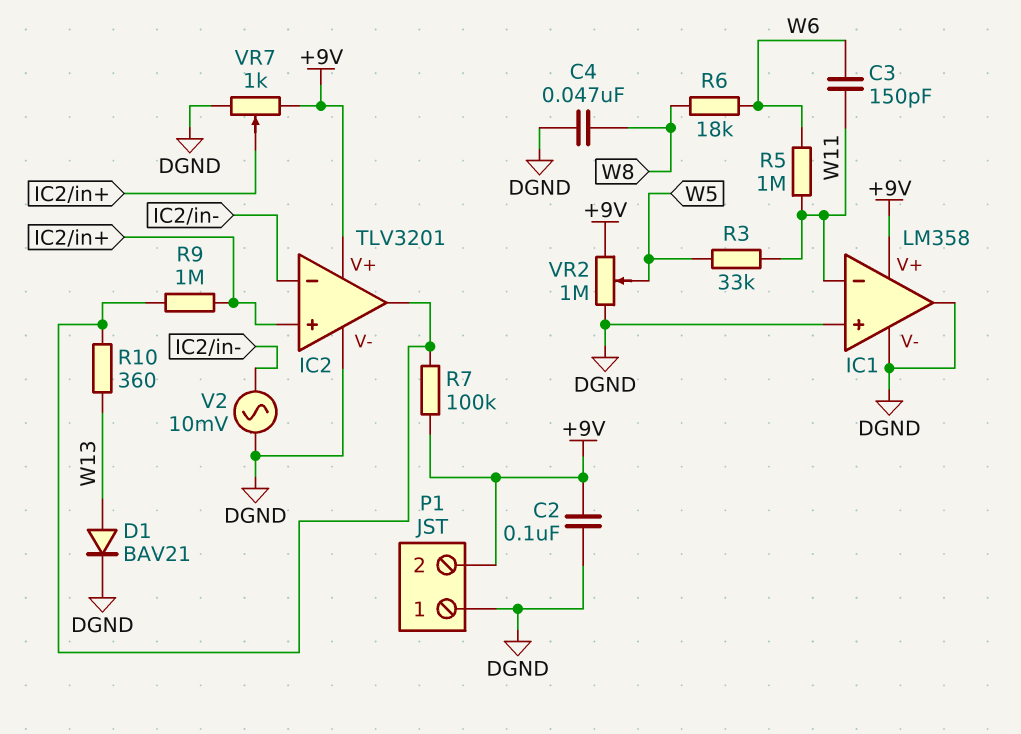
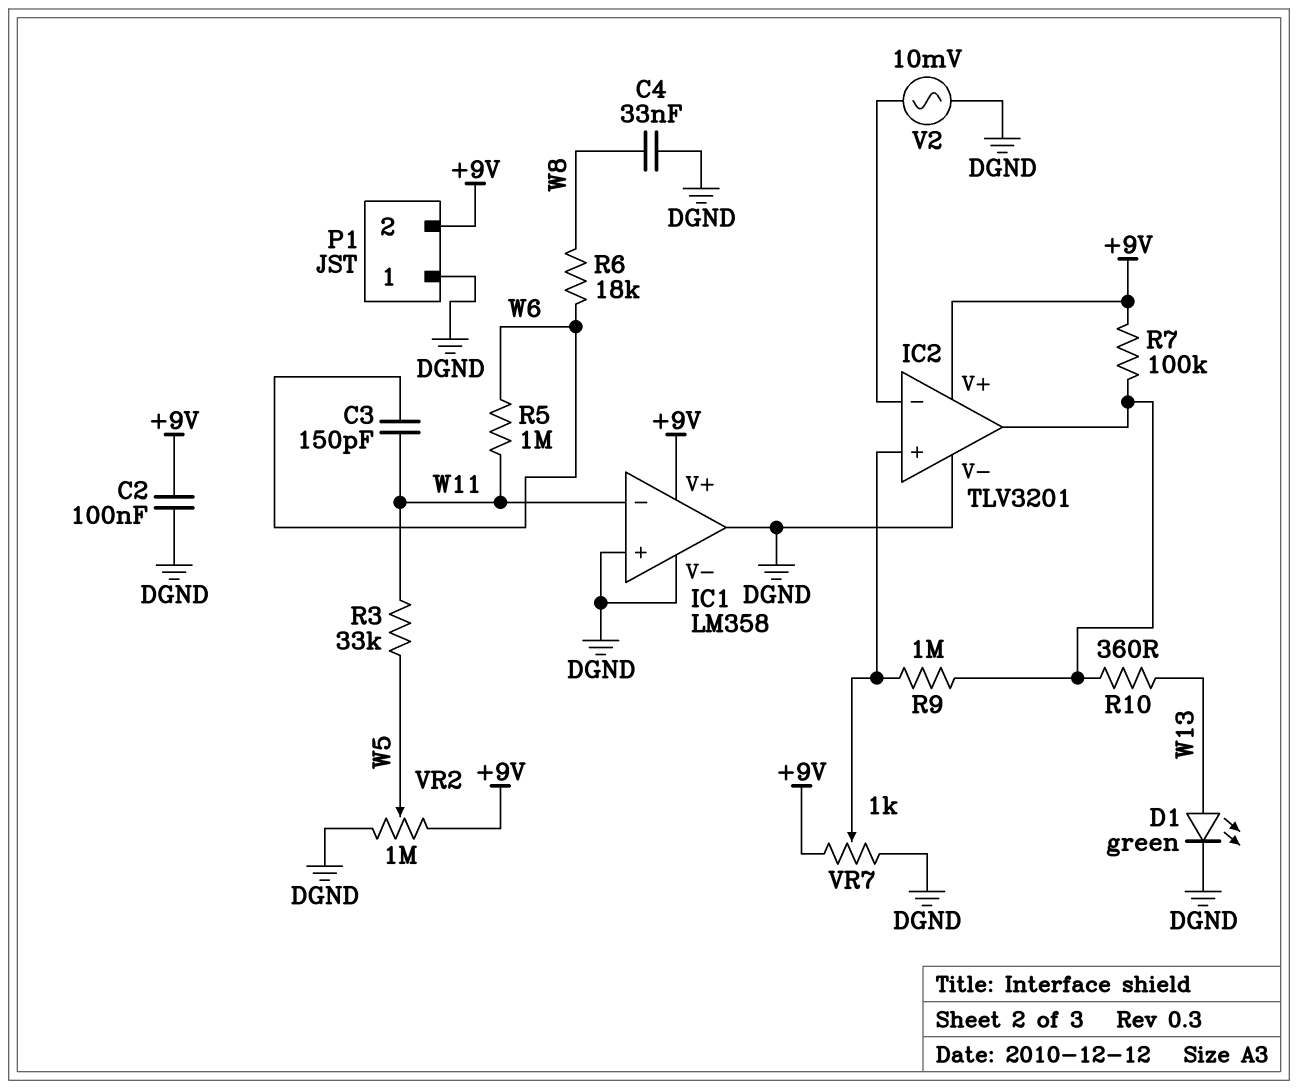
C4: 47nF (DGND, W8) -> 33nF (DGND, W8)
D1: diode BAV21 (A W13, K DGND) -> LED green (A W13, K DGND)

